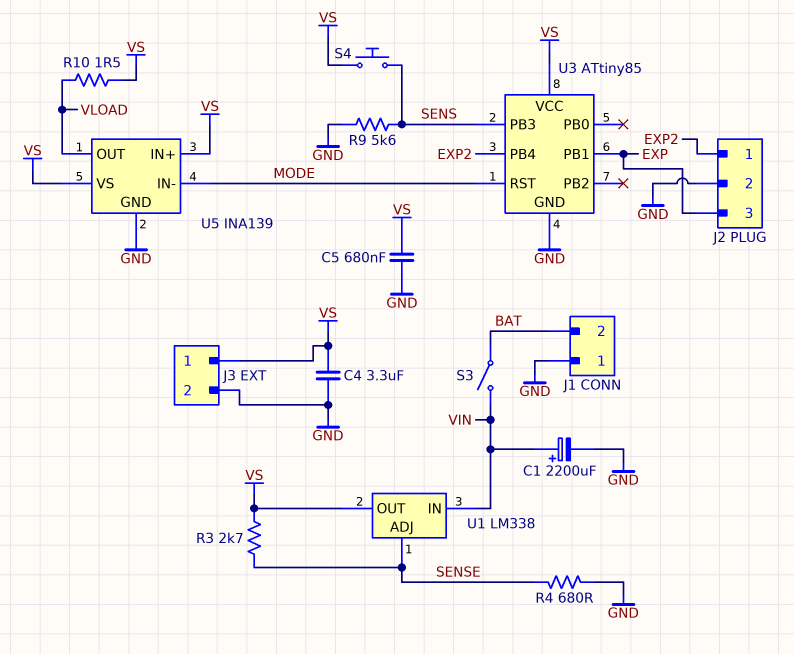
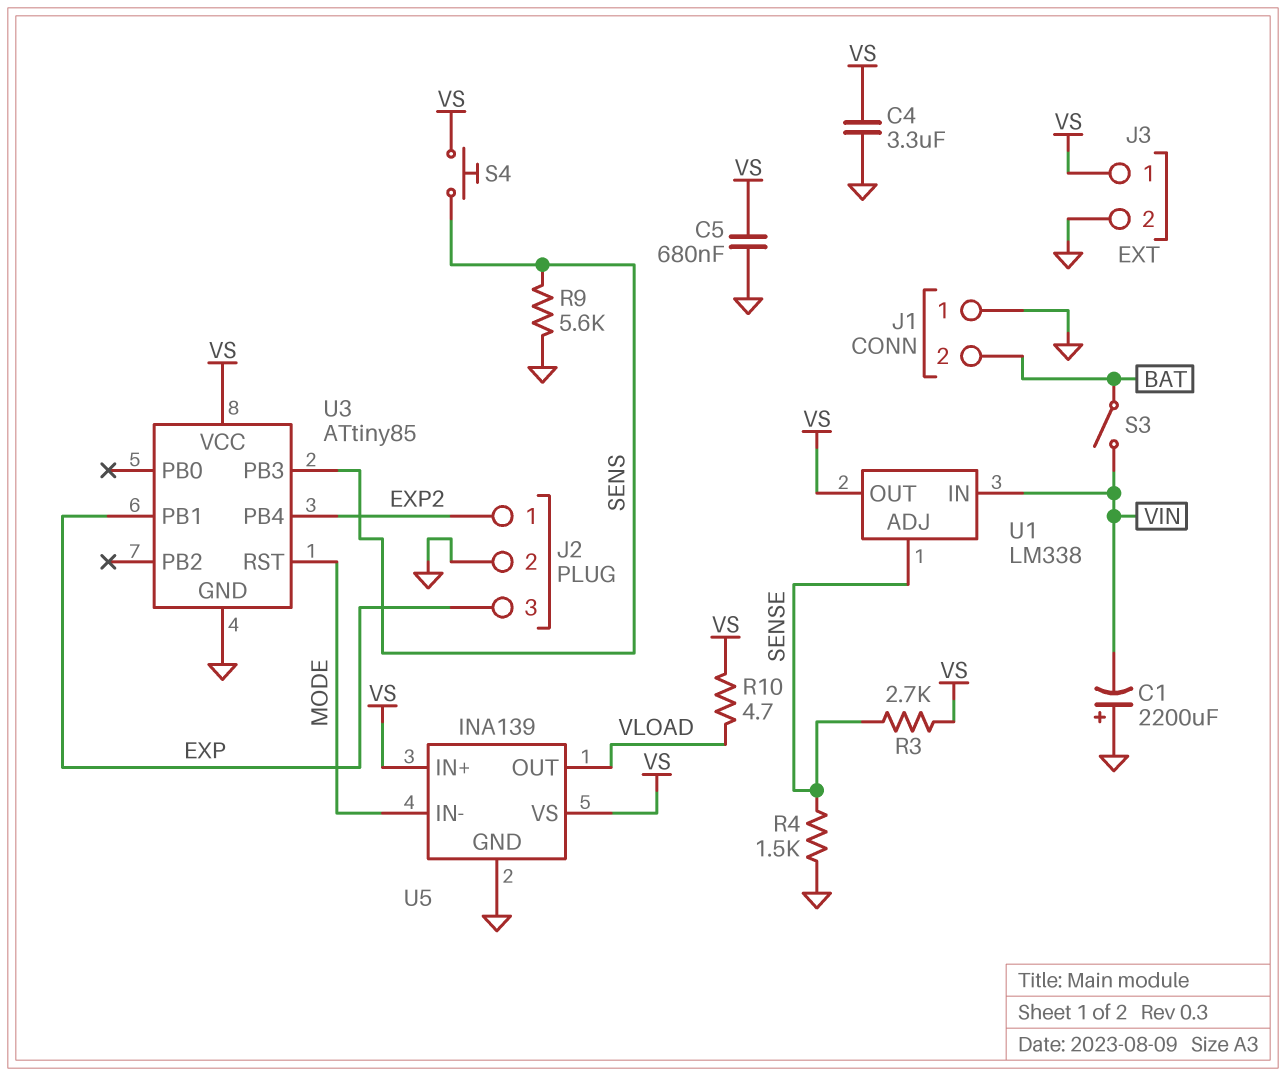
C1: 2200uF (plus VIN, minus GND) -> 2200uF (plus GND, minus VIN)
R4: 680 (GND, SENSE) -> 1.5k (GND, SENSE)
R10: 1.5 (VLOAD, VS) -> 4.7 (VLOAD, VS)

